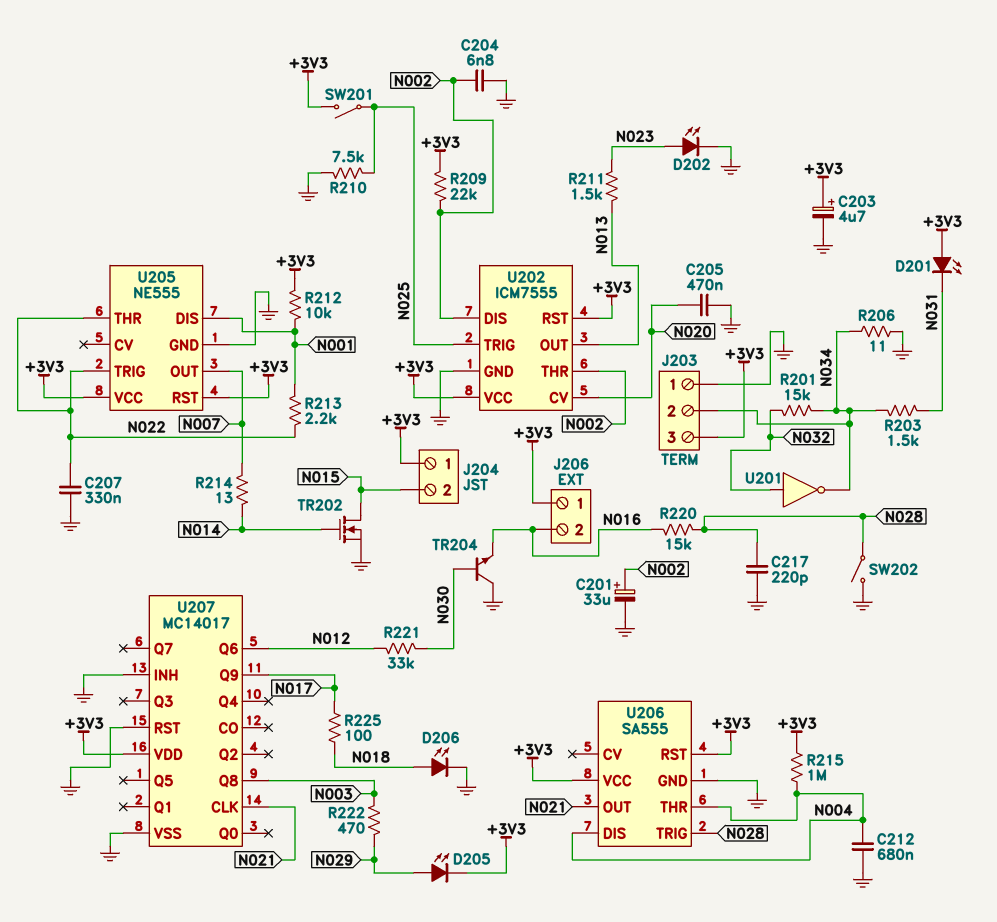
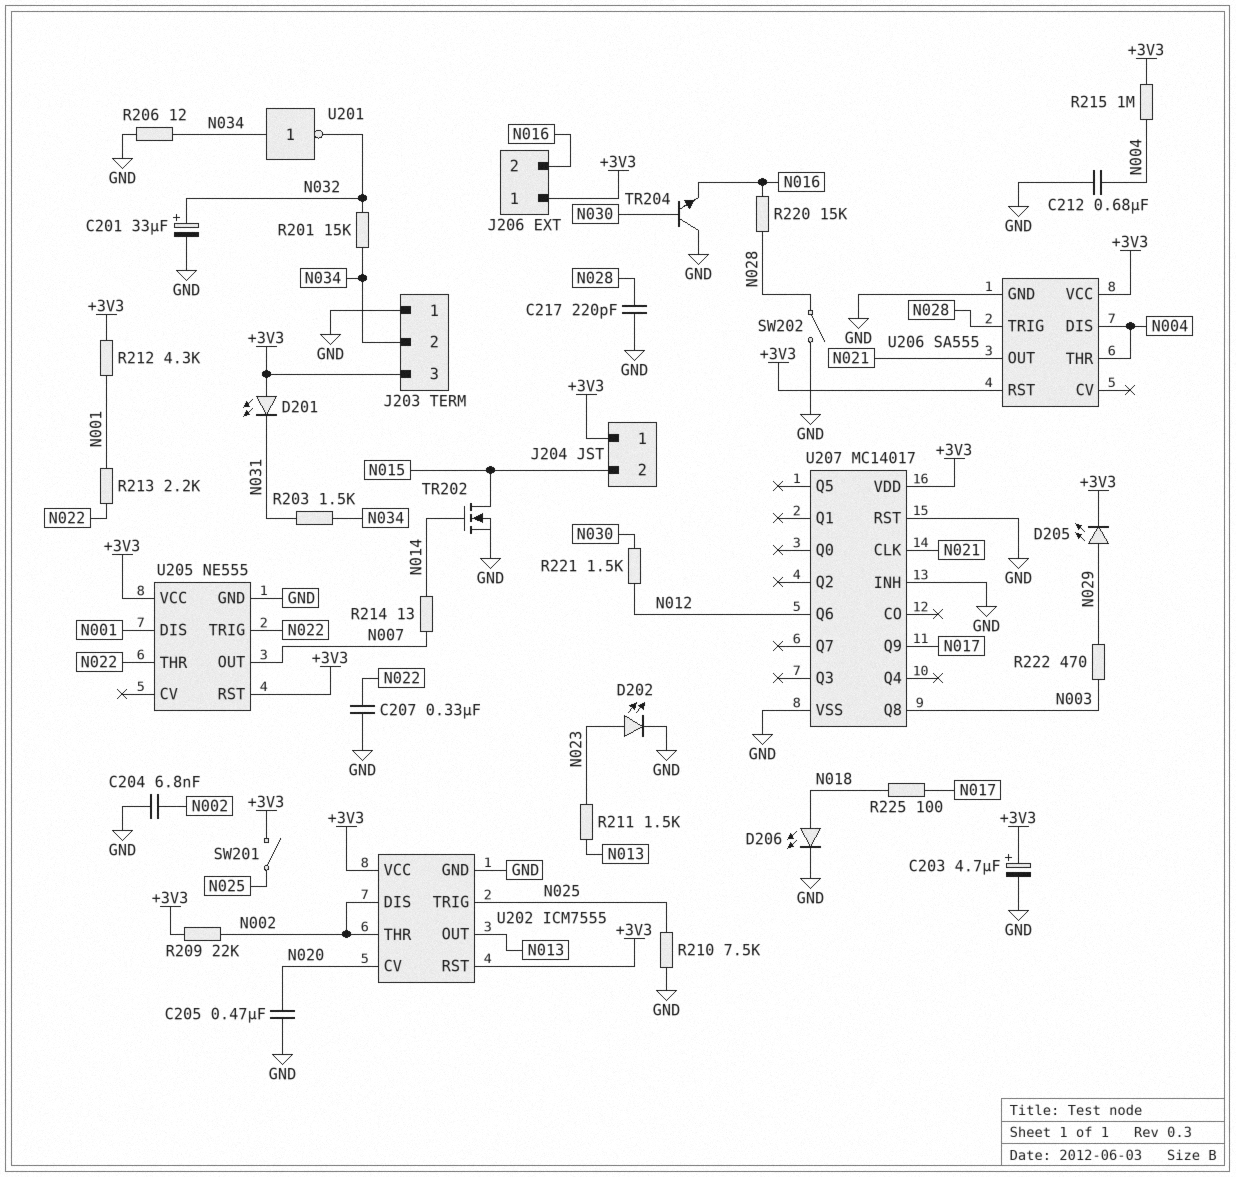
C201: 33uF (plus N002, minus GND) -> 33uF (plus N032, minus GND)
R206: 11 (GND, N034) -> 12 (GND, N034)
R212: 10k (+3V3, N001) -> 4.3k (+3V3, N001)
R221: 33k (N012, N030) -> 1.5k (N012, N030)
U201: NOT (in N032, out N034) -> NOT (in N034, out N032)

